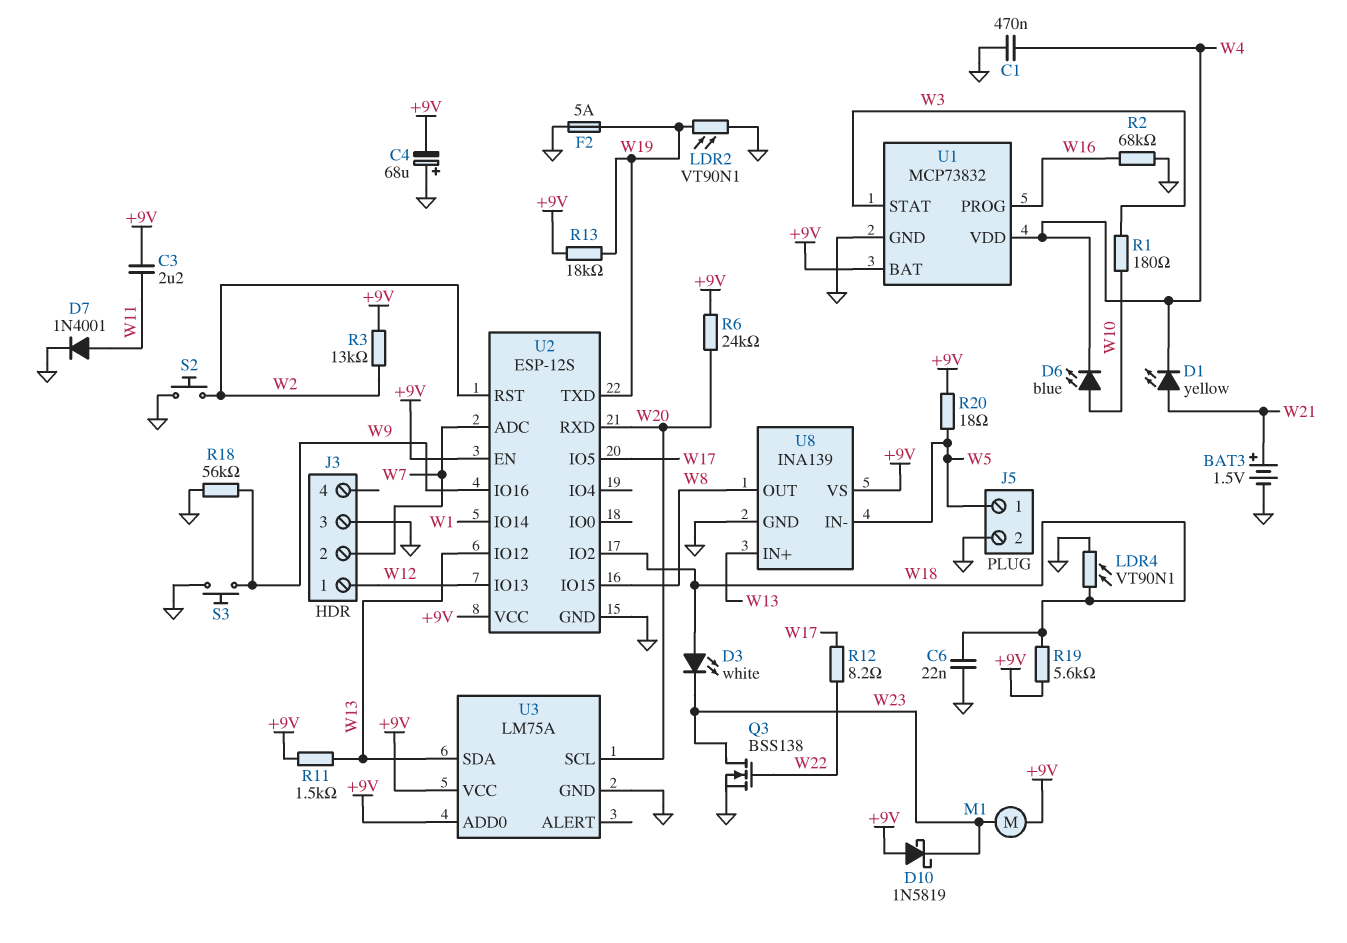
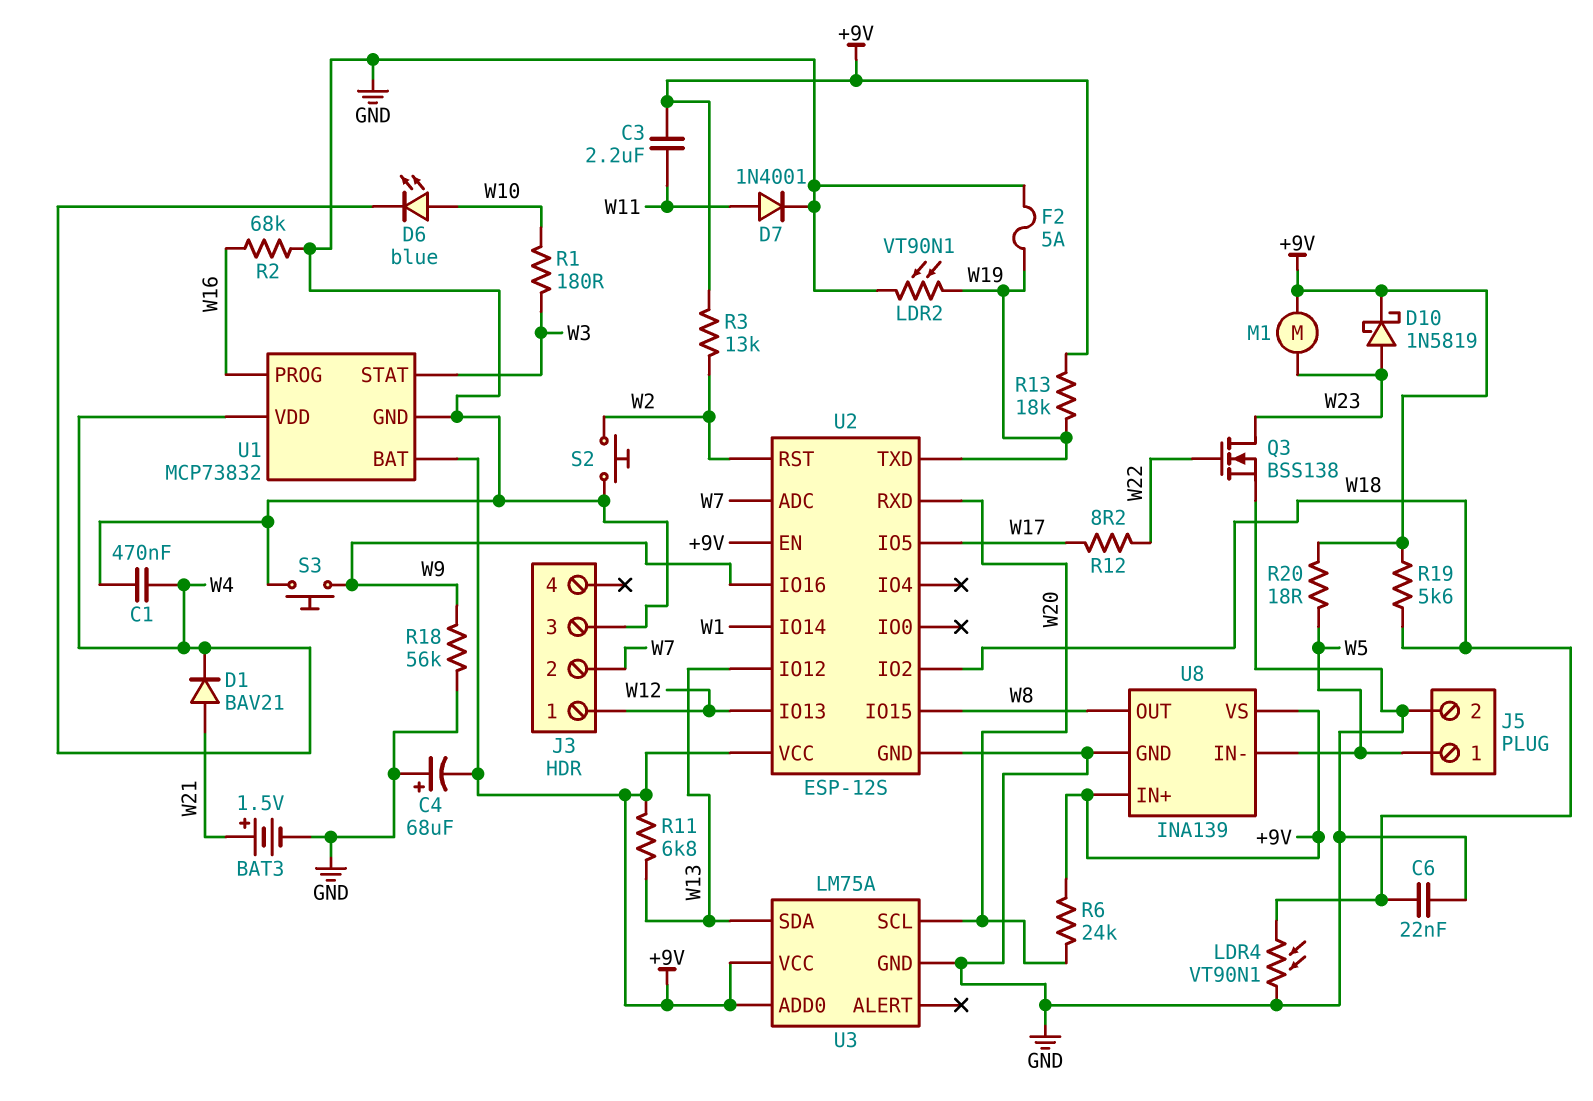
D1: LED yellow (A W21, K W4) -> diode BAV21 (A W21, K W4)
D3: LED white (A W18, K W23) -> none
D10: schottky 1N5819 (A +9V, K W23) -> schottky 1N5819 (A W23, K +9V)
R11: 1.5k (+9V, W13) -> 6.8k (+9V, W13)
U8 pin IN+: W13 -> +9V

